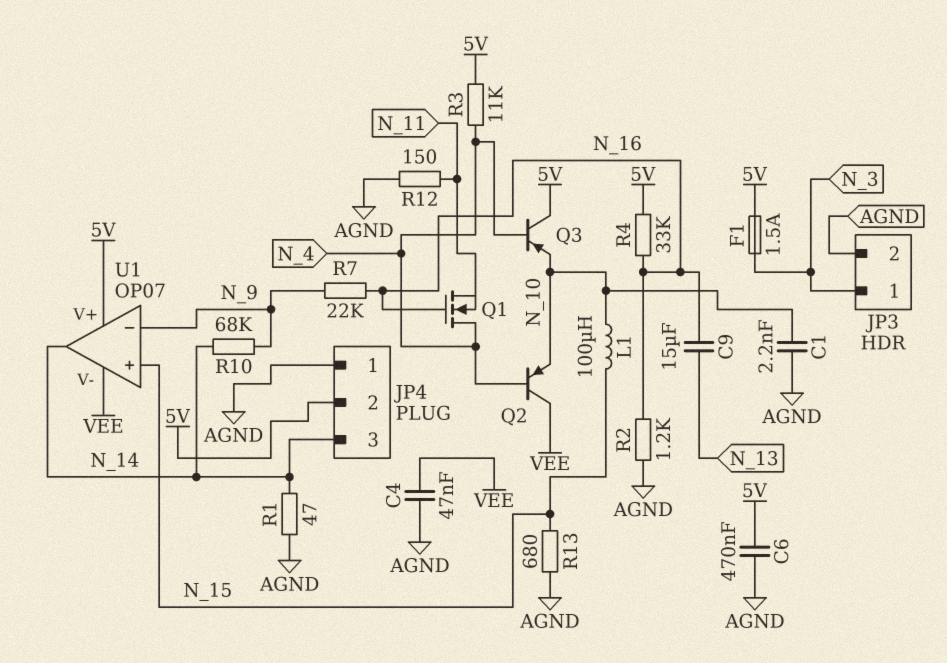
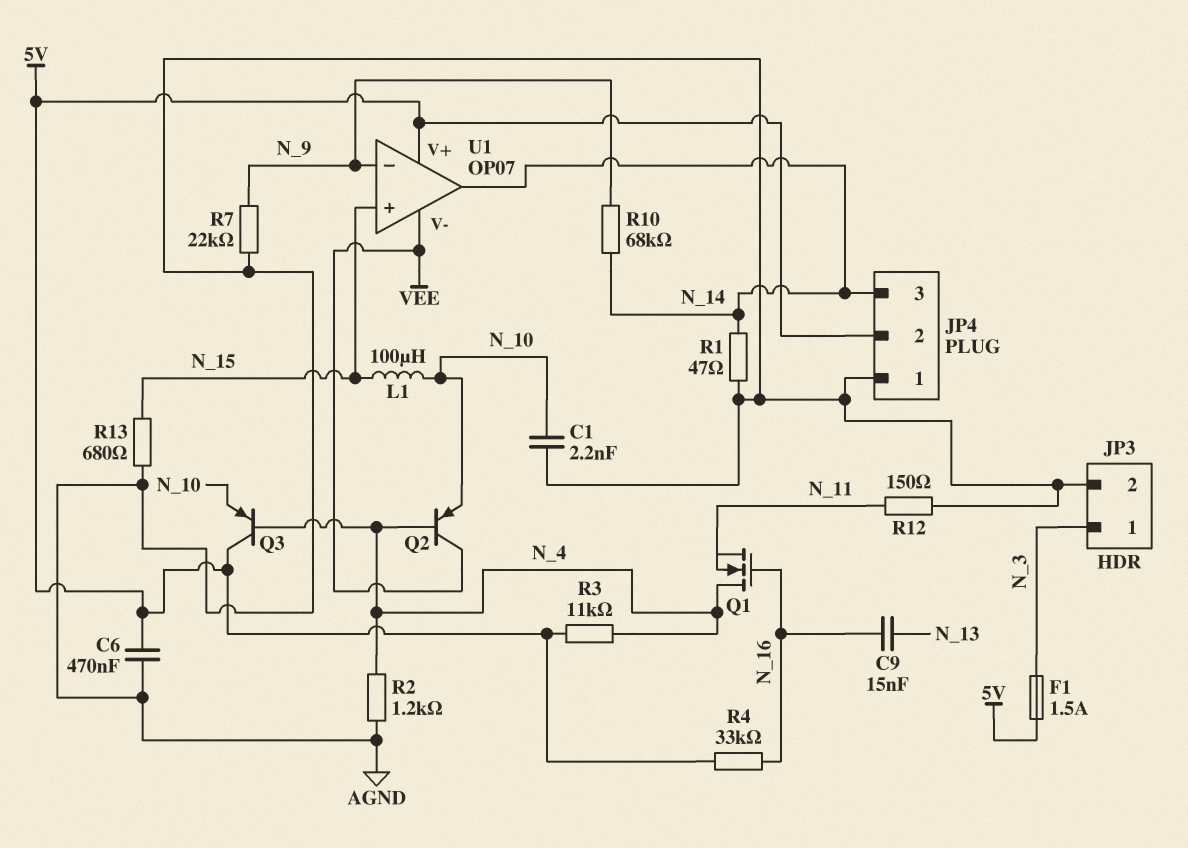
C4: 47nF (AGND, VEE) -> none
C9: 15uF (N_13, N_16) -> 15nF (N_13, N_16)
R2: 1.2k (AGND, N_16) -> 1.2k (AGND, N_4)
R7: 22k (N_9, N_16) -> 22k (AGND, N_9)

